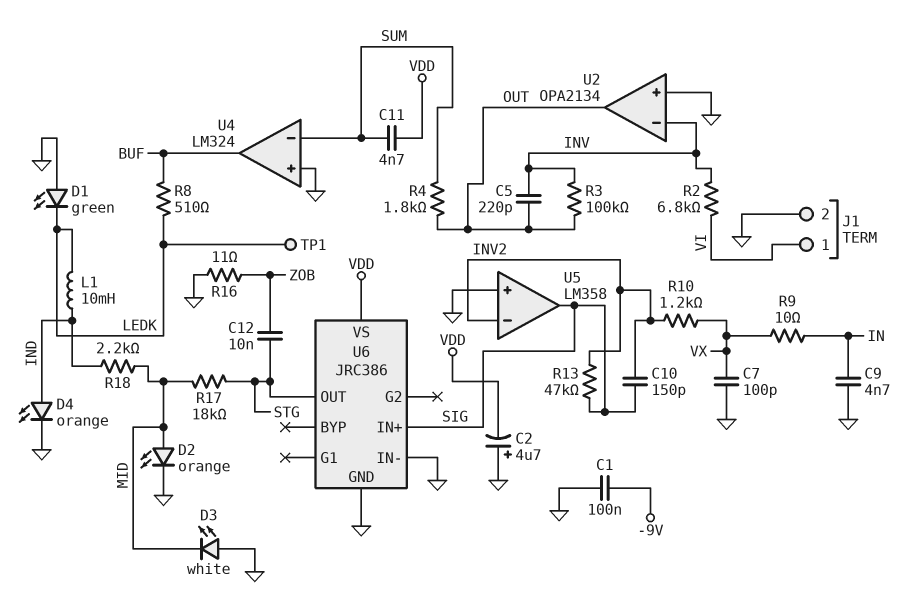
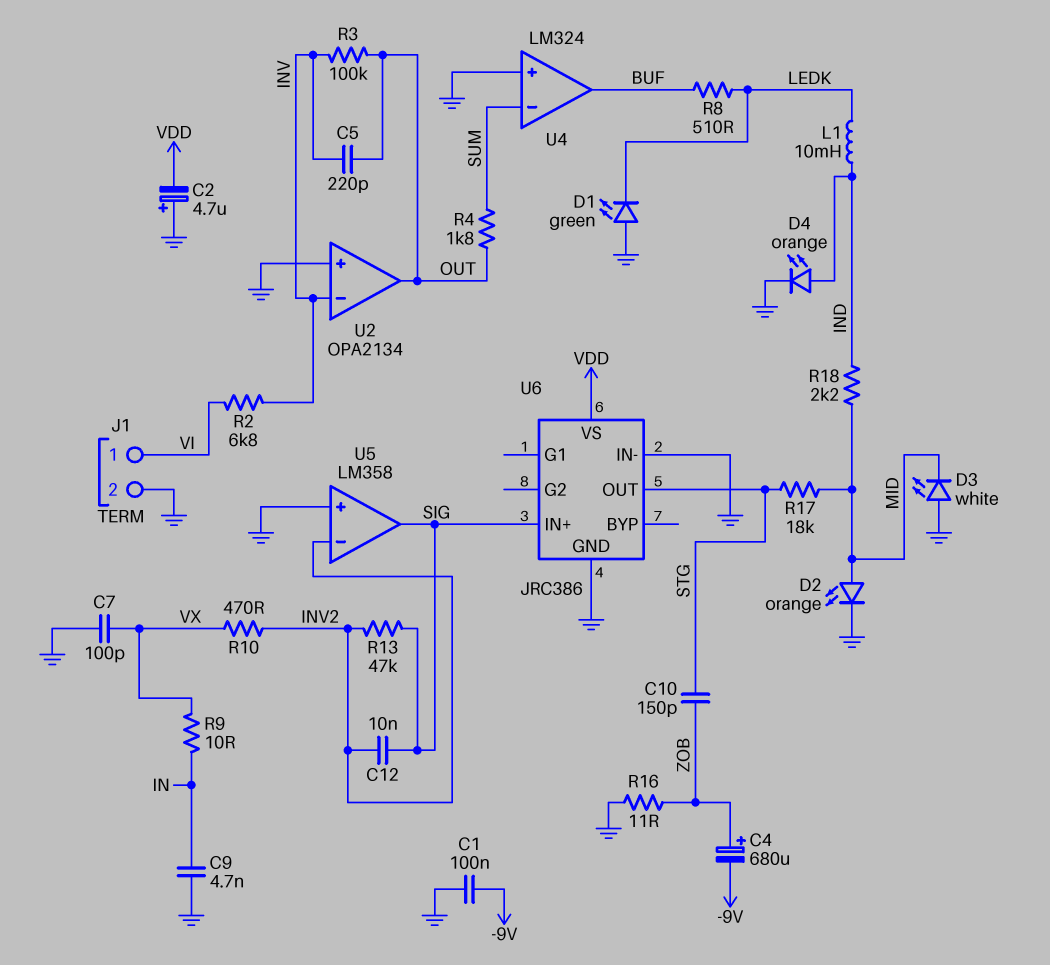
C4: none -> 680uF (plus ZOB, minus -9V)
C10: 150pF (INV2, SIG) -> 150pF (STG, ZOB)
C11: 4.7nF (SUM, VDD) -> none
C12: 10nF (STG, ZOB) -> 10nF (INV2, SIG)
R10: 1.2k (INV2, VX) -> 470 (INV2, VX)
TP1: test point (LEDK) -> none

